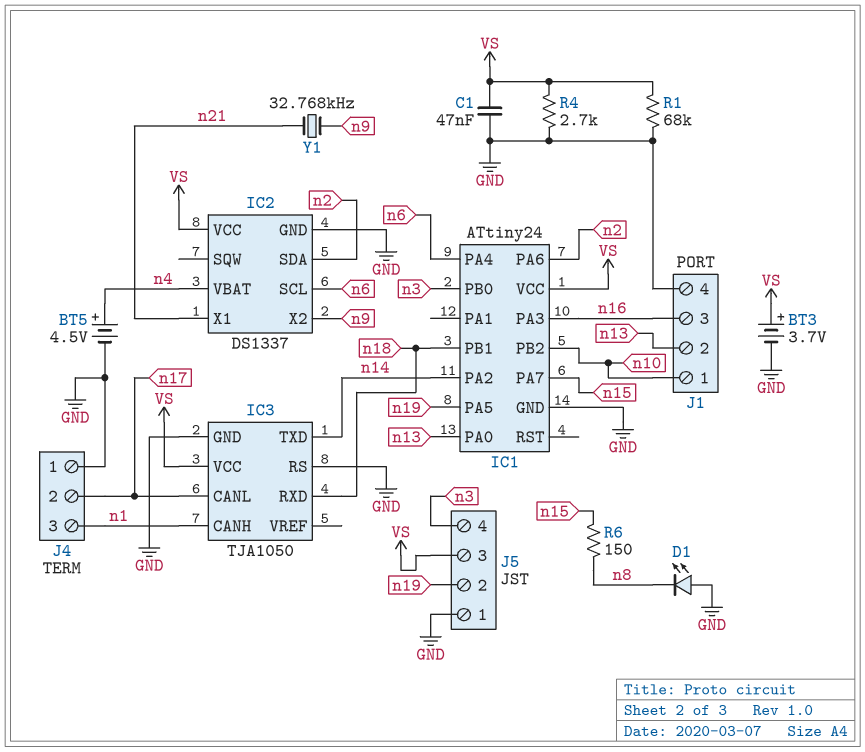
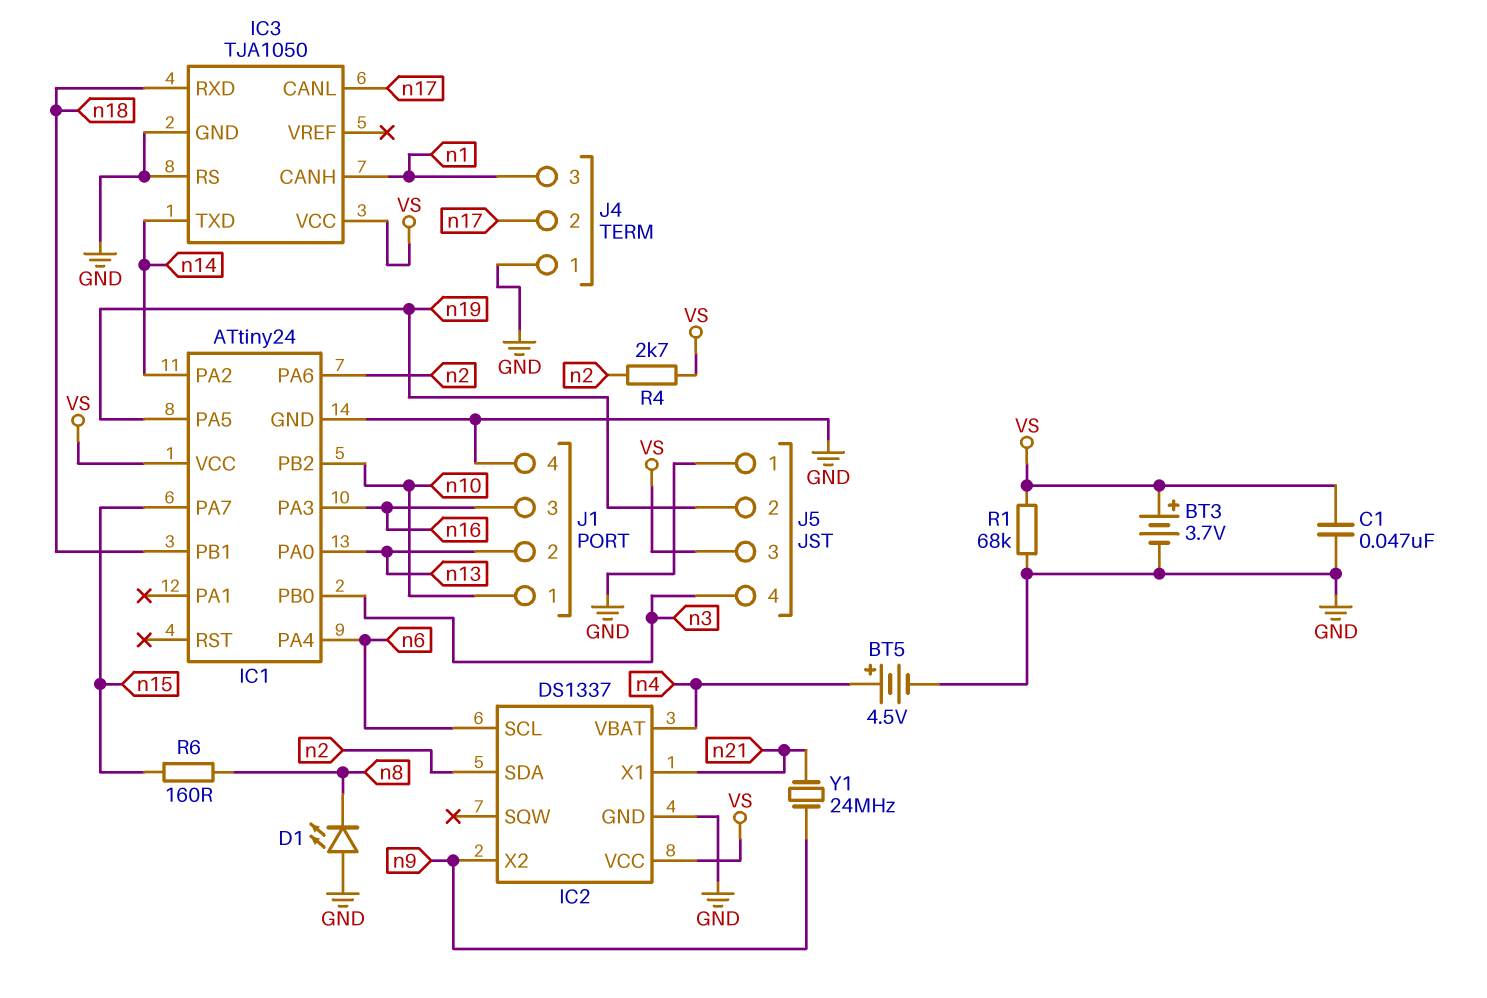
R4: 2.7k (GND, VS) -> 2.7k (VS, n2)
R6: 150 (n8, n15) -> 160 (n8, n15)
Y1: 32.768kHz (n9, n21) -> 24MHz (n9, n21)

